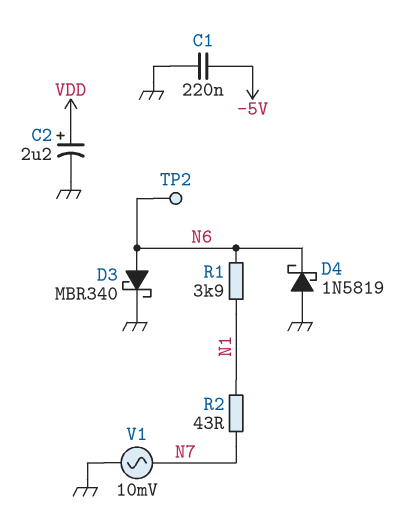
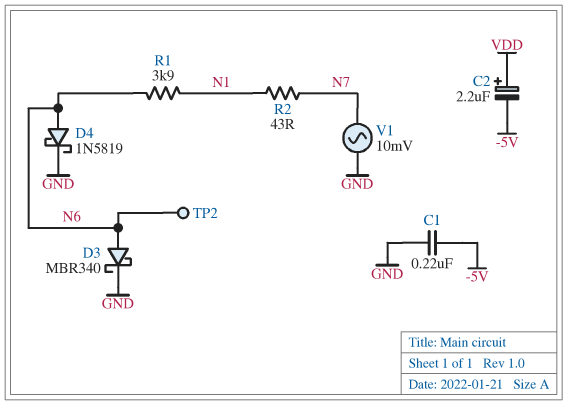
C2: 2.2uF (plus VDD, minus GND) -> 2.2uF (plus VDD, minus -5V)
D4: schottky 1N5819 (A GND, K N6) -> schottky 1N5819 (A N6, K GND)

